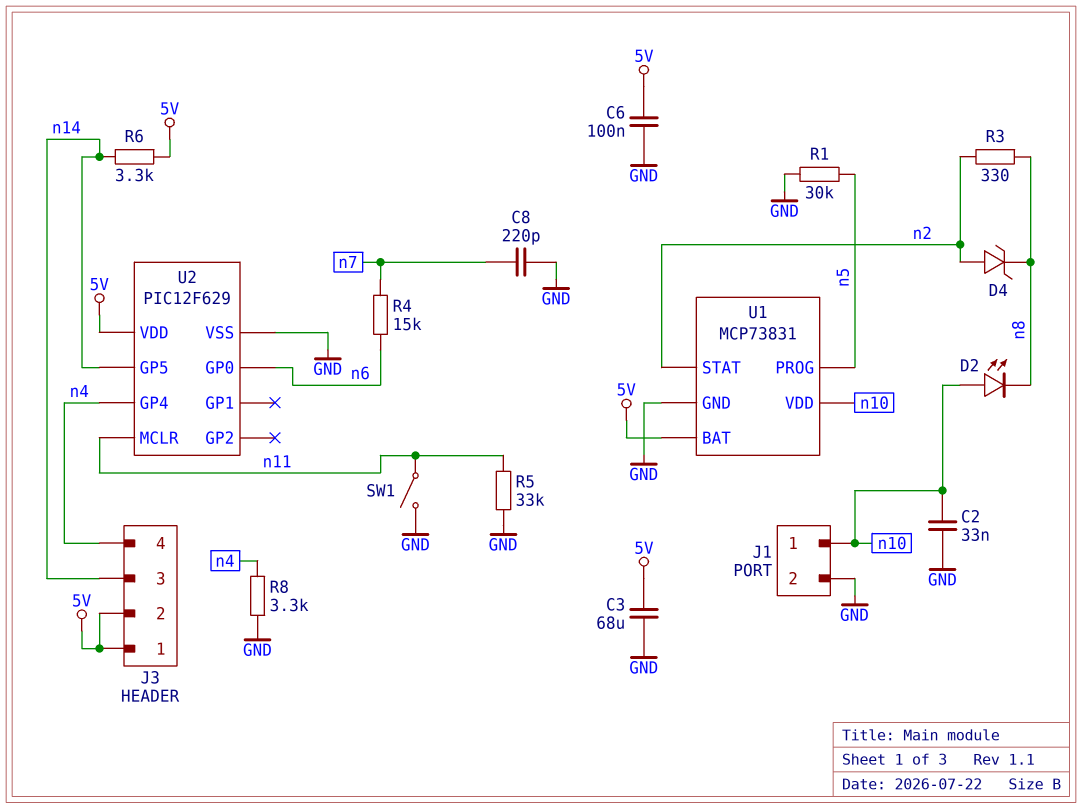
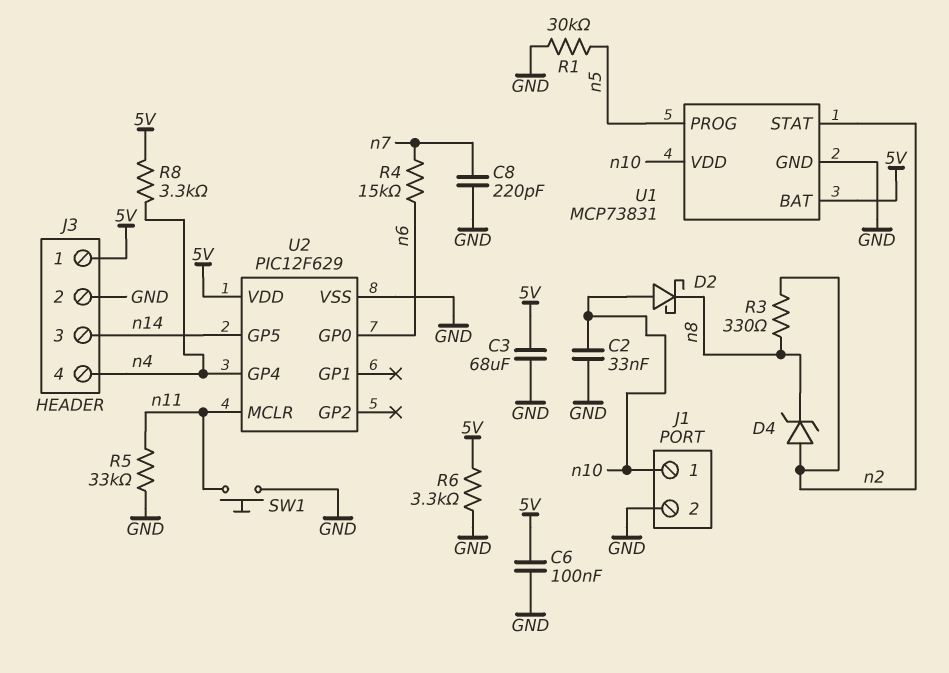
D2: LED (A n10, K n8) -> schottky (A n10, K n8)
J3 pin 2: 5V -> GND
R6: 3.3k (5V, n14) -> 3.3k (5V, GND)
R8: 3.3k (GND, n4) -> 3.3k (5V, n4)
SW1: switch (GND, n11) -> button (GND, n11)

